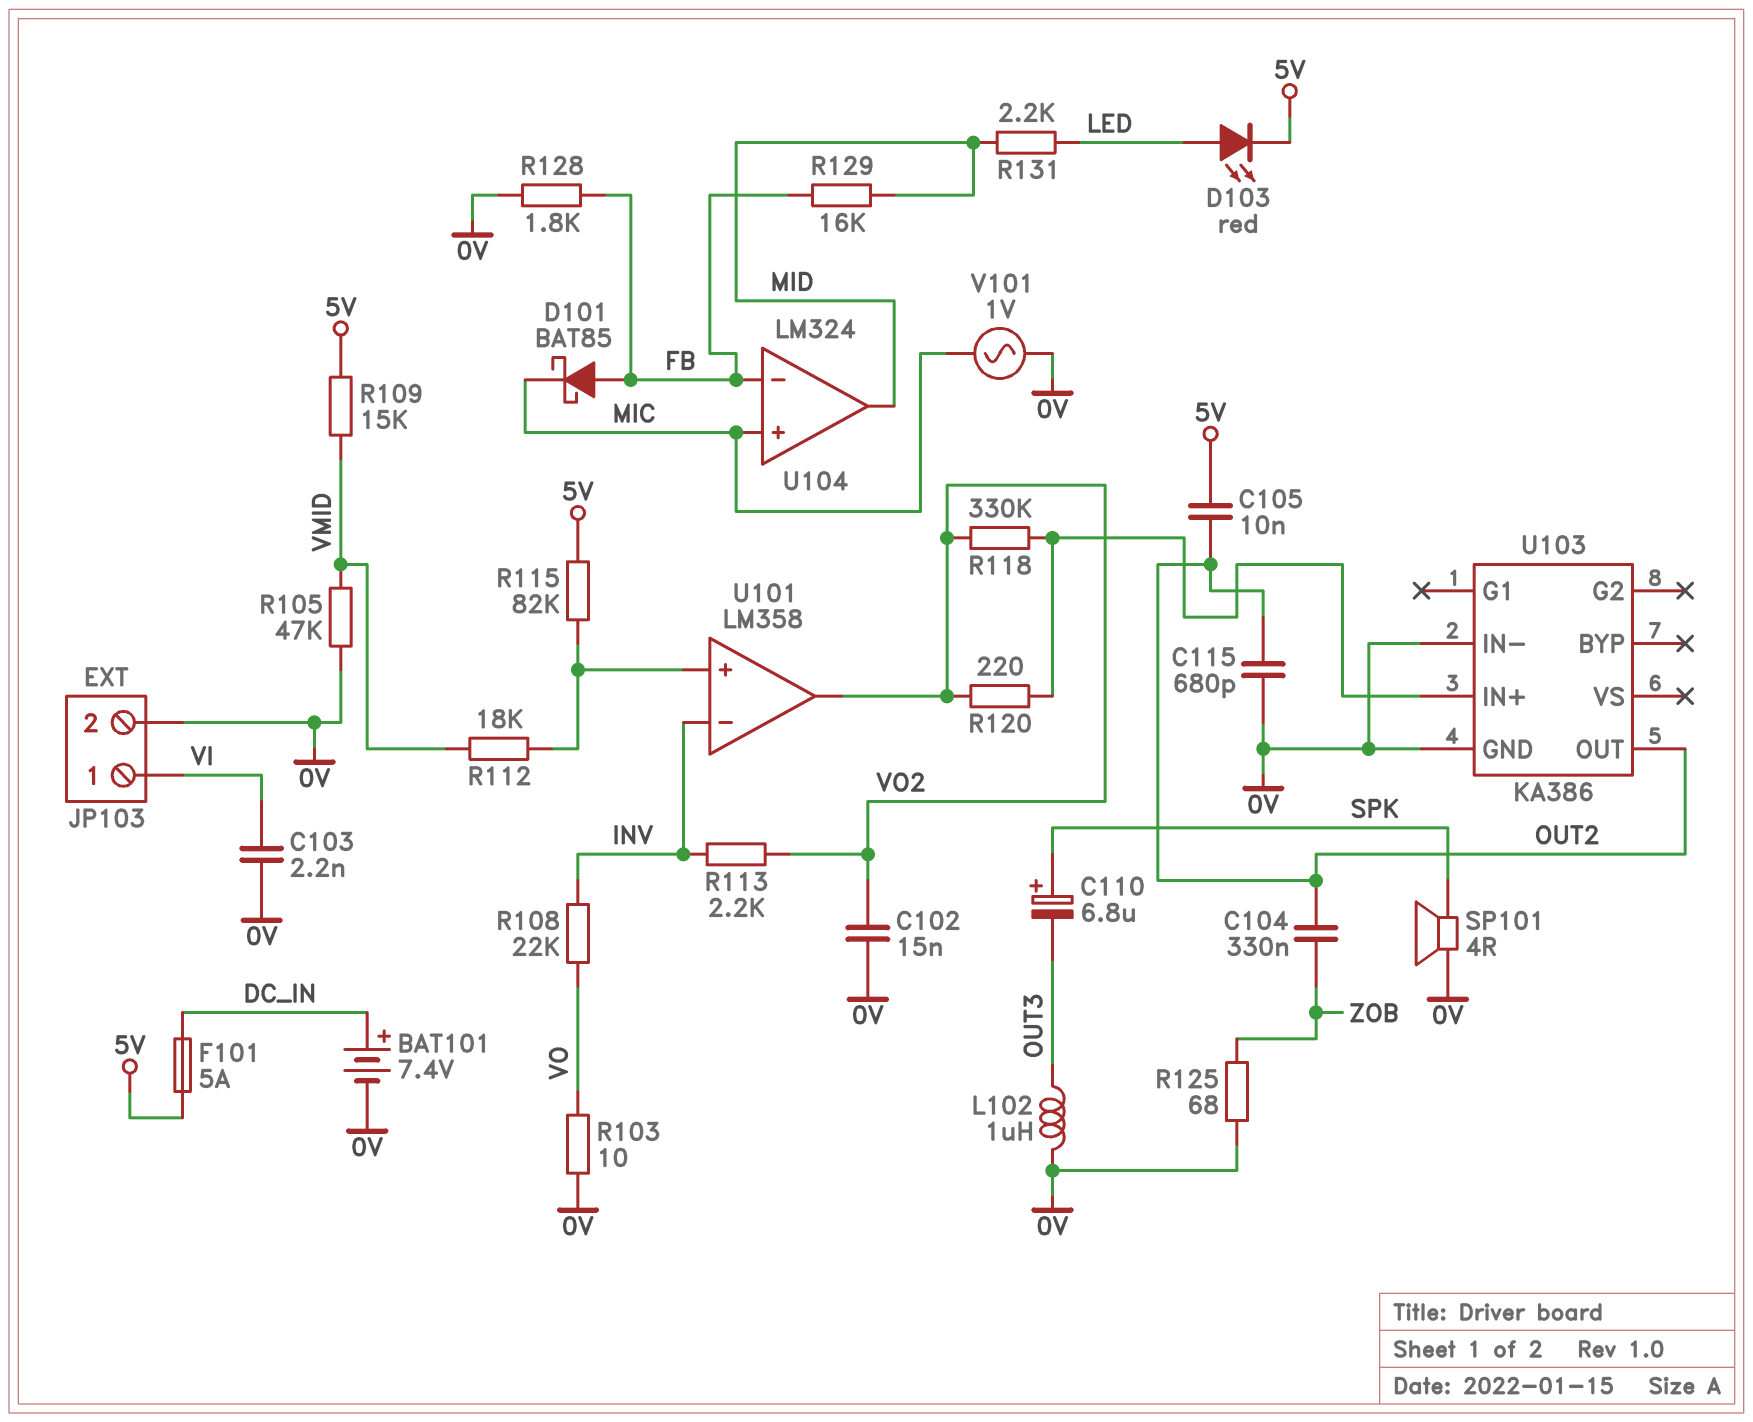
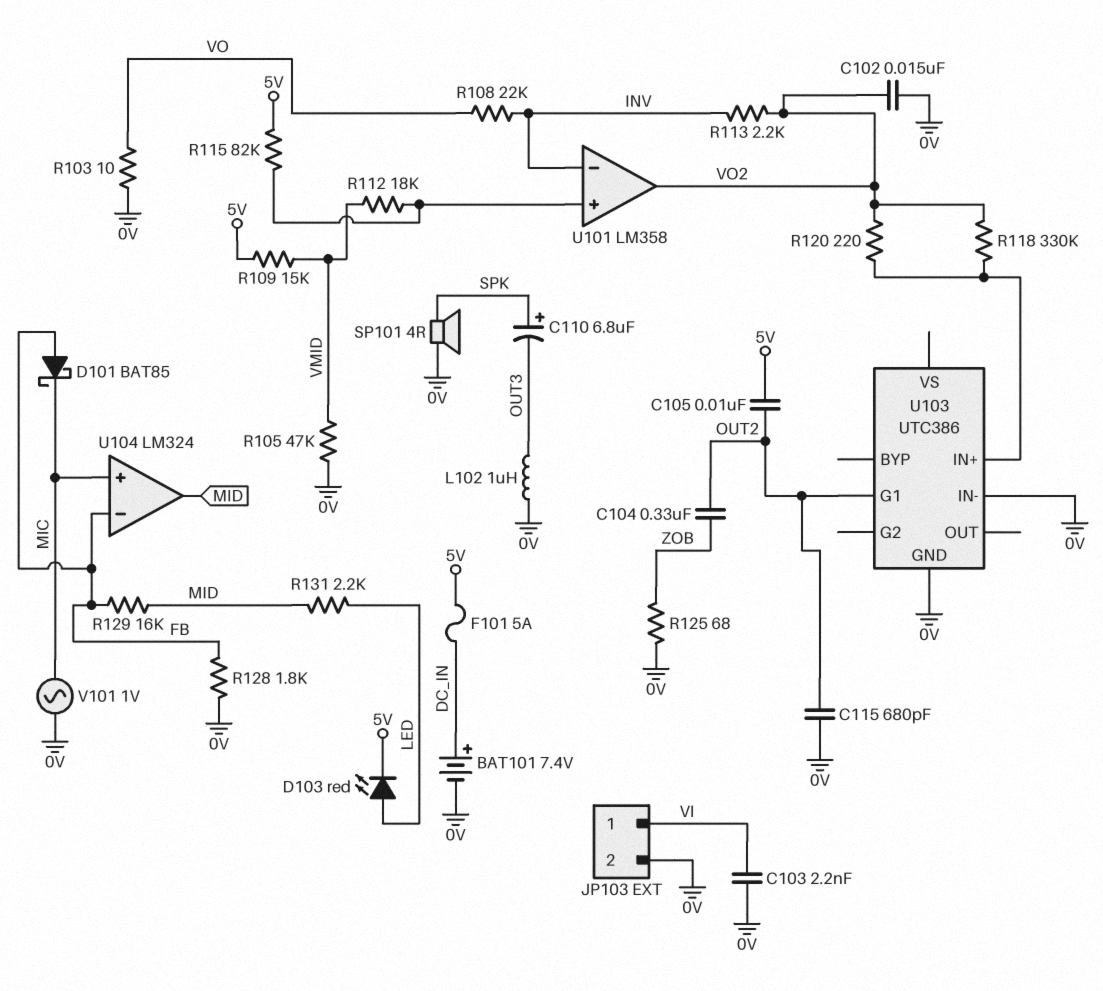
U103: KA386 -> UTC386
U103 pin G1: none -> OUT2
U103 pin OUT: OUT2 -> none

